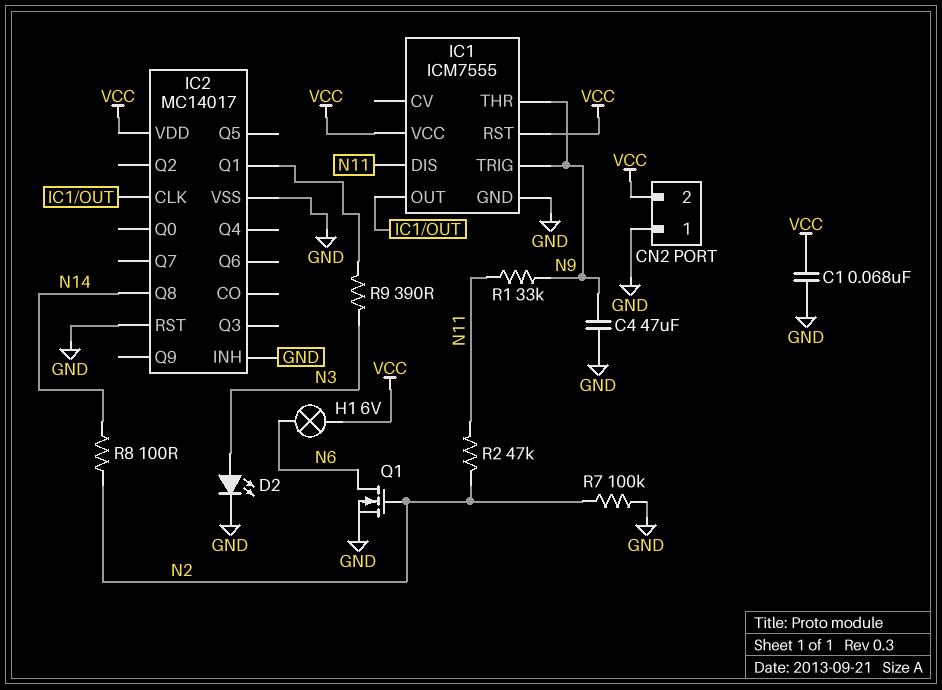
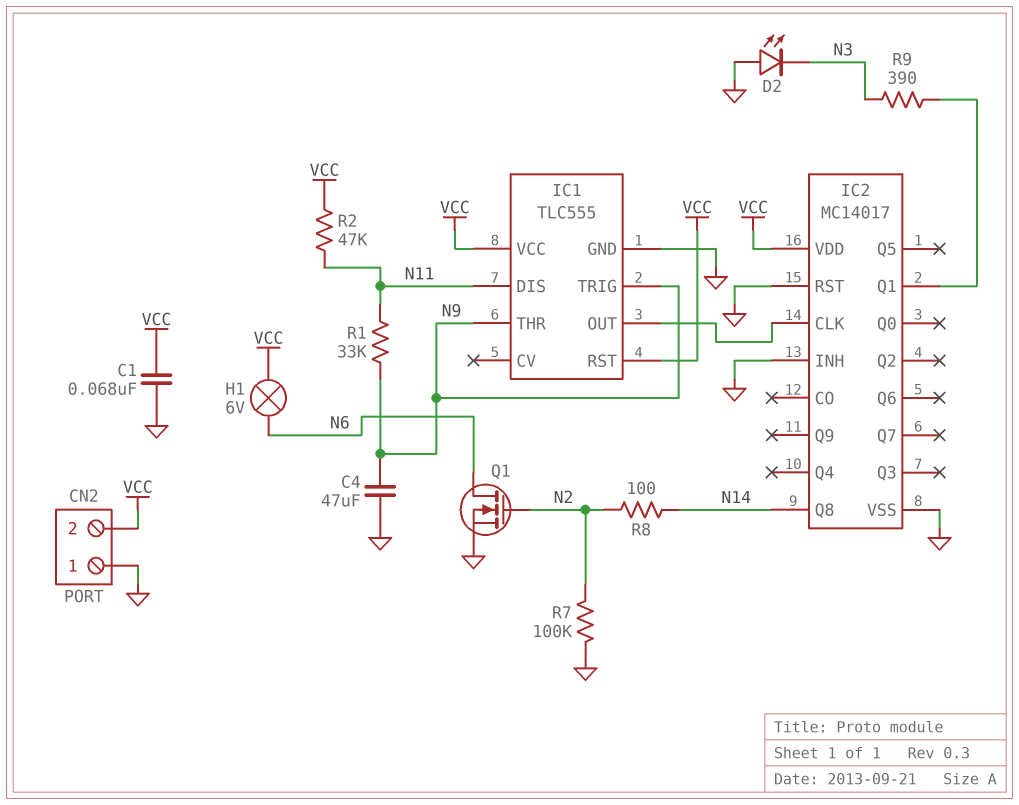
D2: LED (A N3, K GND) -> LED (A GND, K N3)
IC1: ICM7555 -> TLC555
R2: 47k (N2, N11) -> 47k (N11, VCC)

